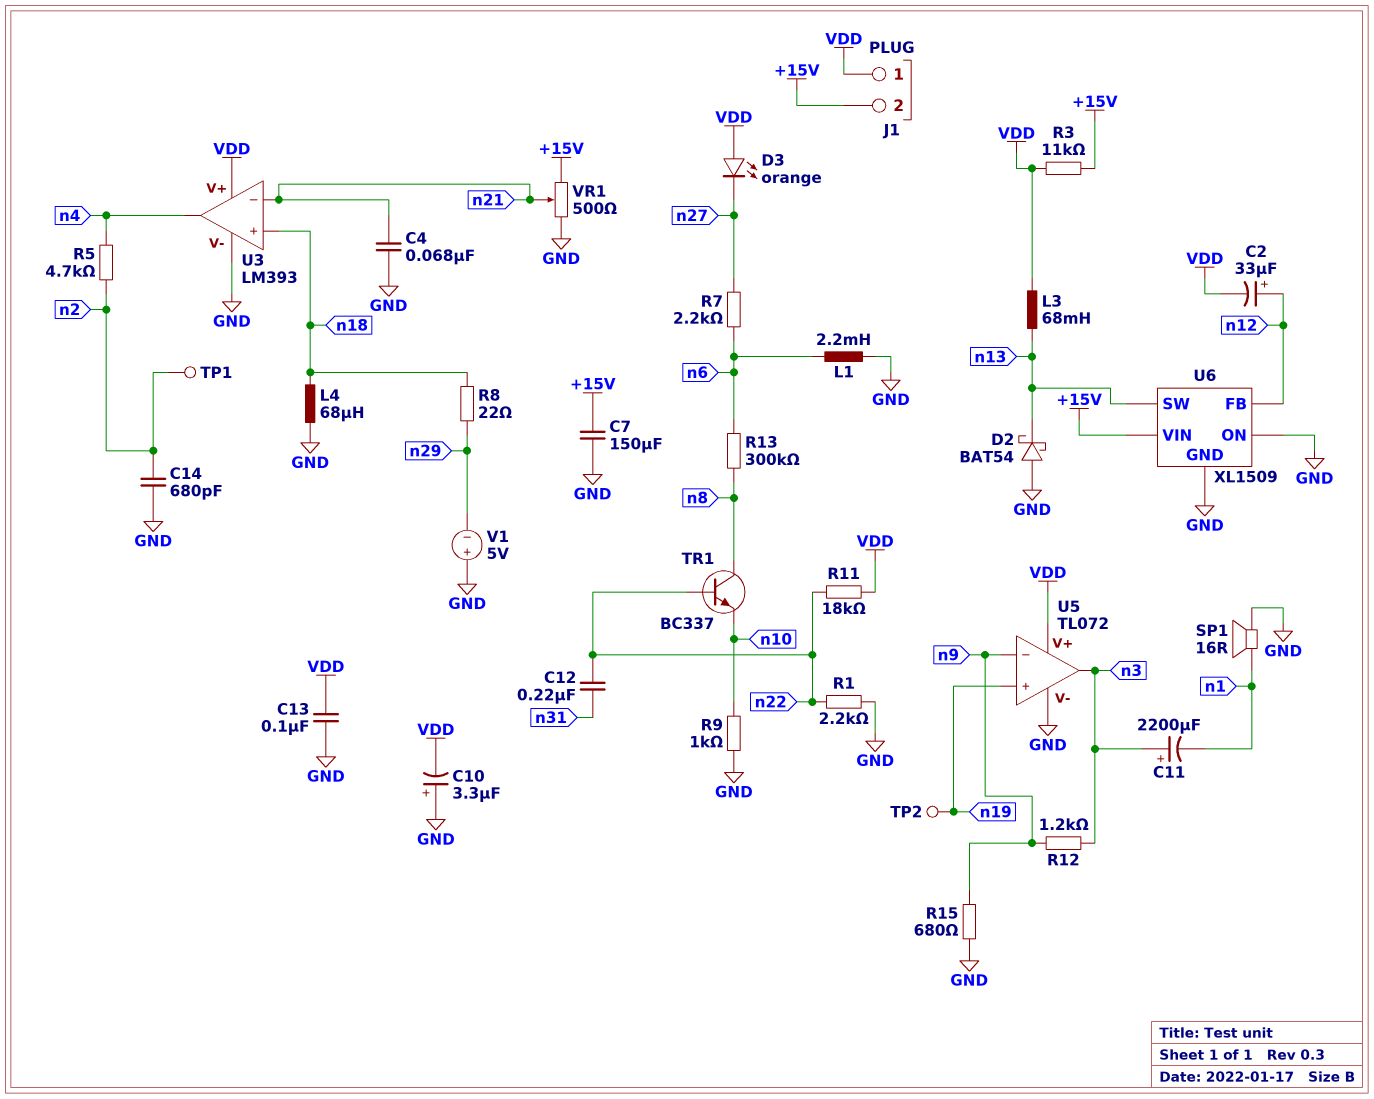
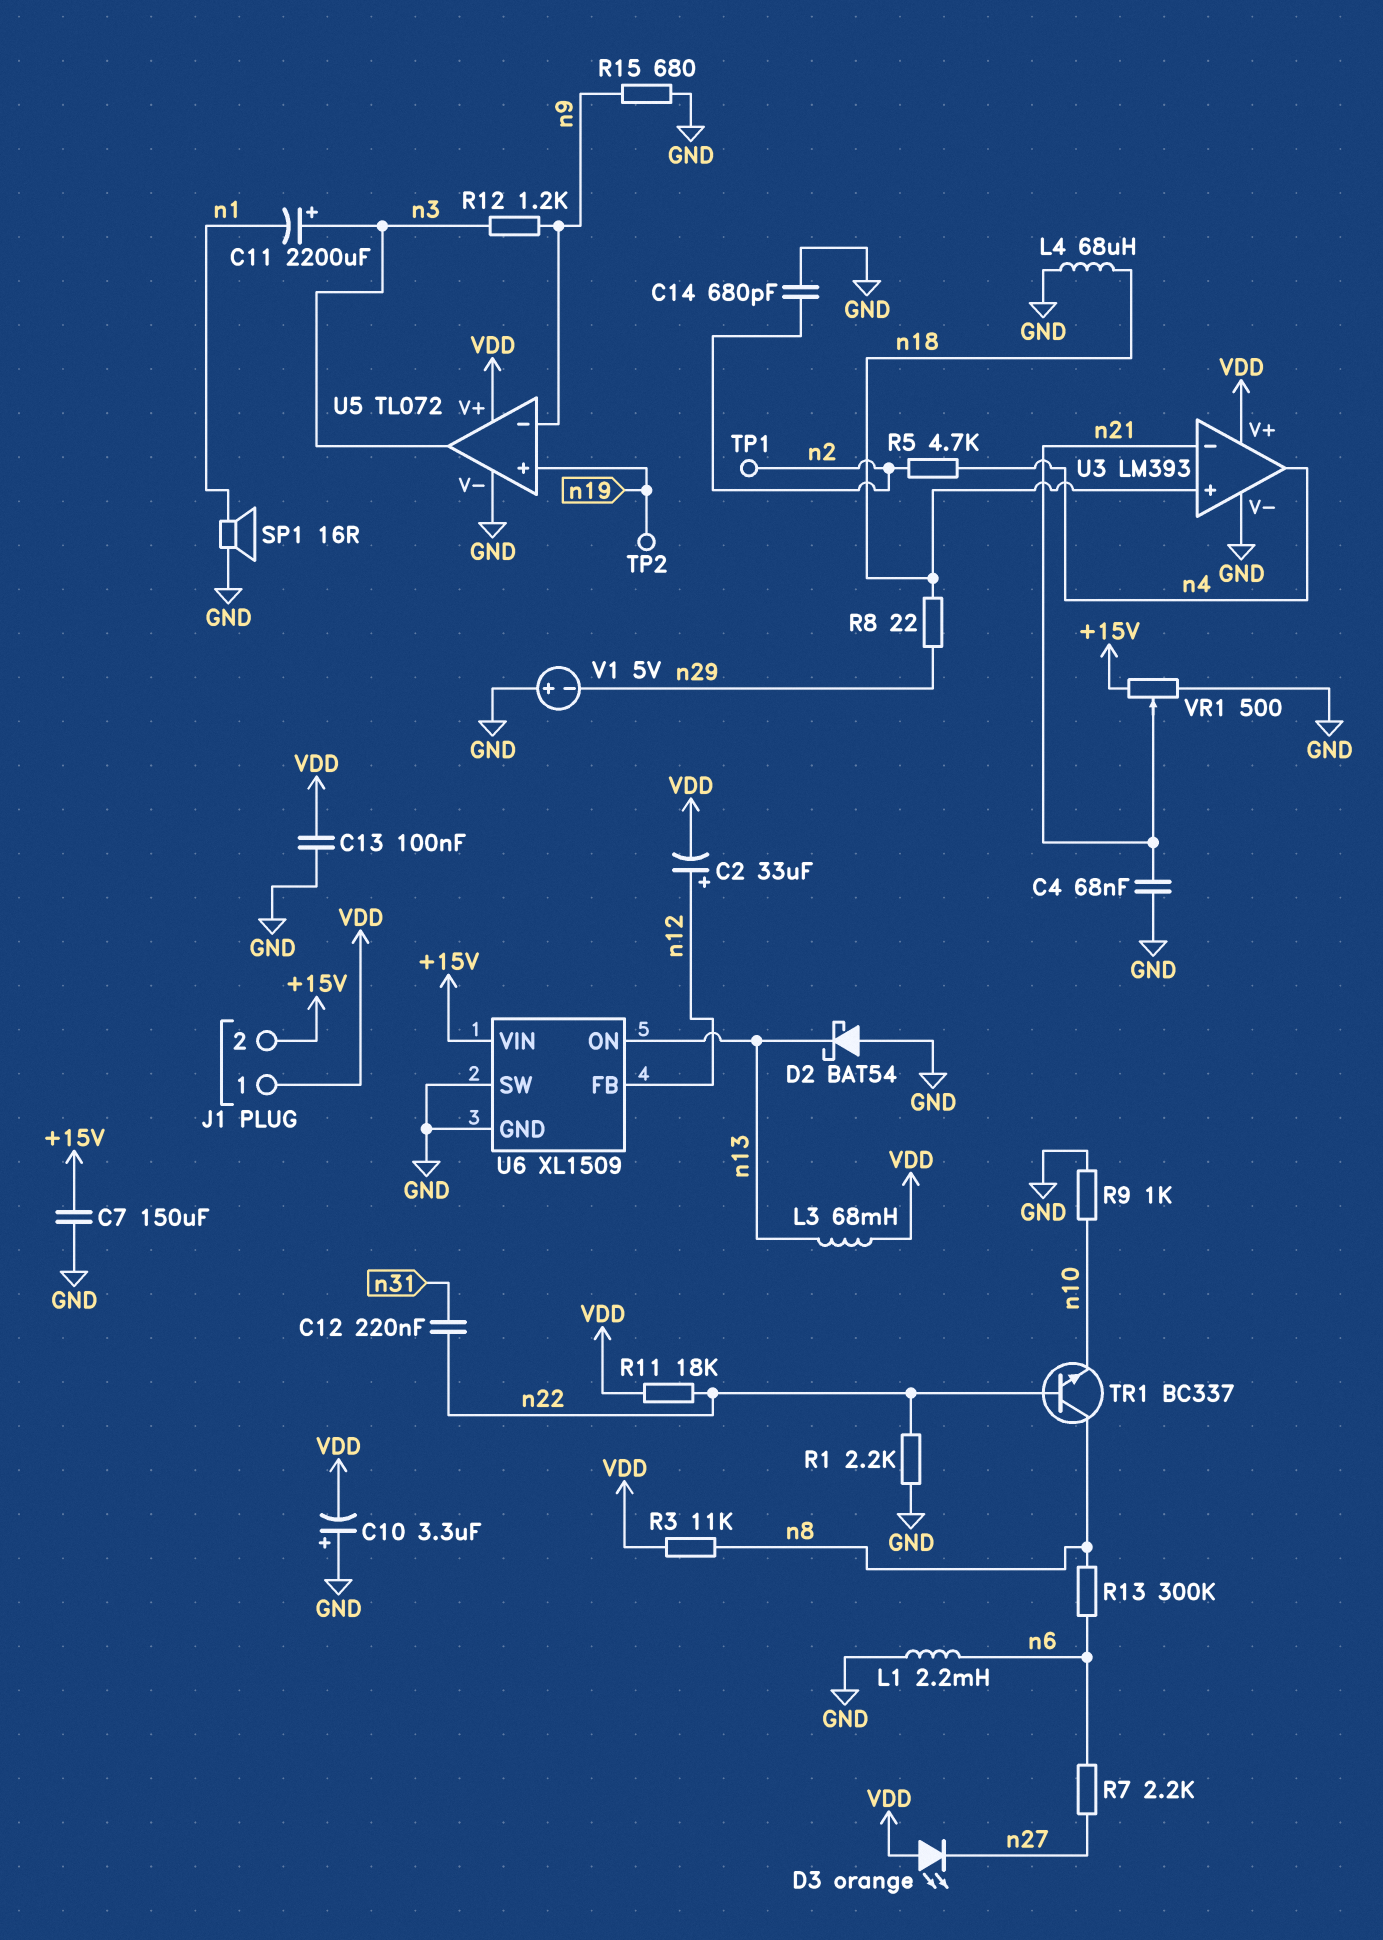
R3: 11k (+15V, VDD) -> 11k (VDD, n8)
U6 pin ON: GND -> n13
U6 pin SW: n13 -> GND

